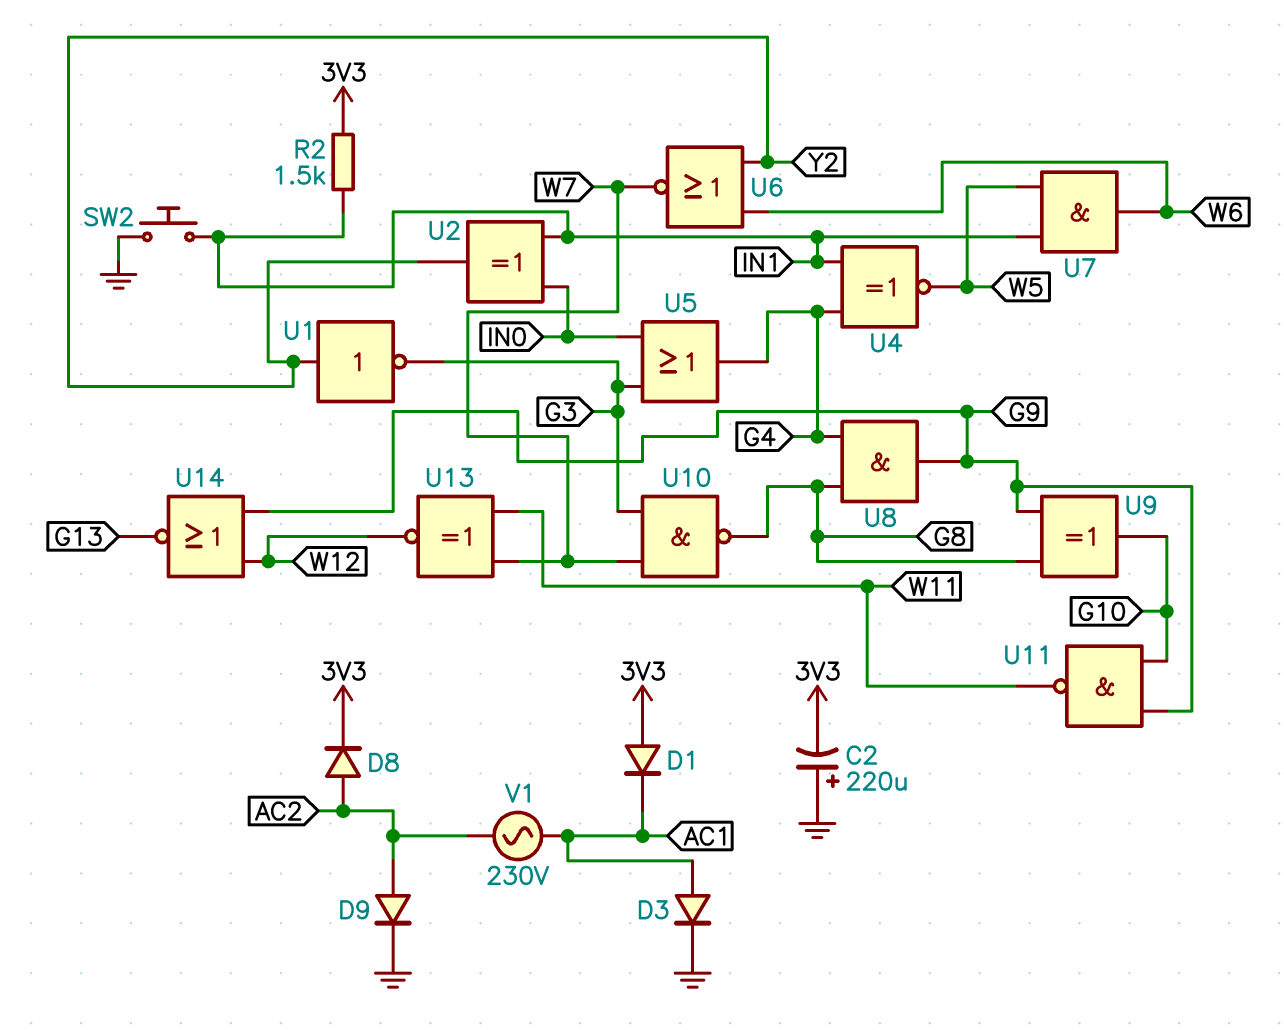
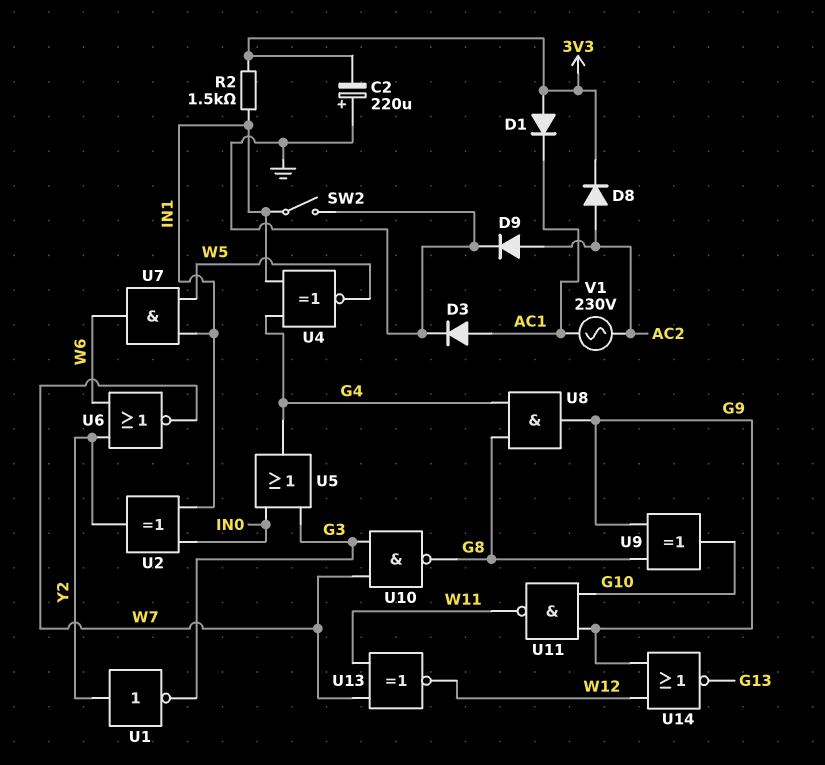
SW2: button (GND, IN1) -> switch (GND, IN1)

